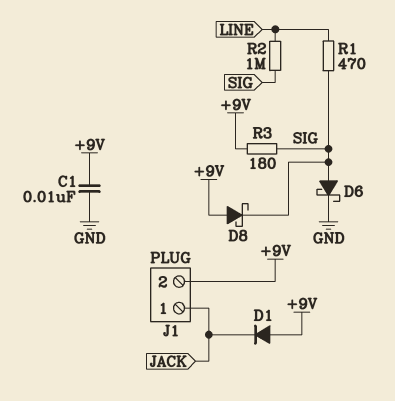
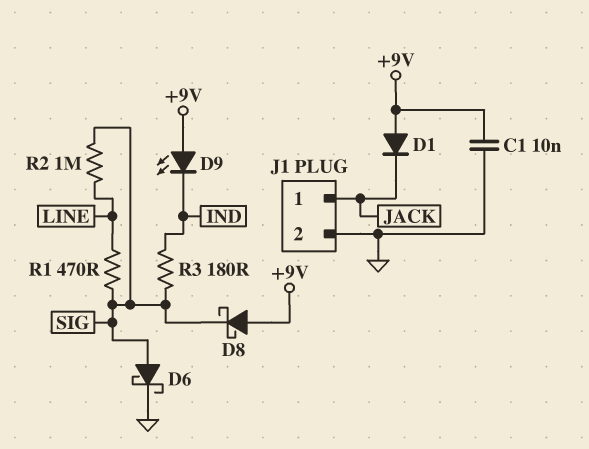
D9: none -> LED (A +9V, K IND)
J1 pin 2: +9V -> GND
R3: 180 (+9V, SIG) -> 180 (IND, SIG)

